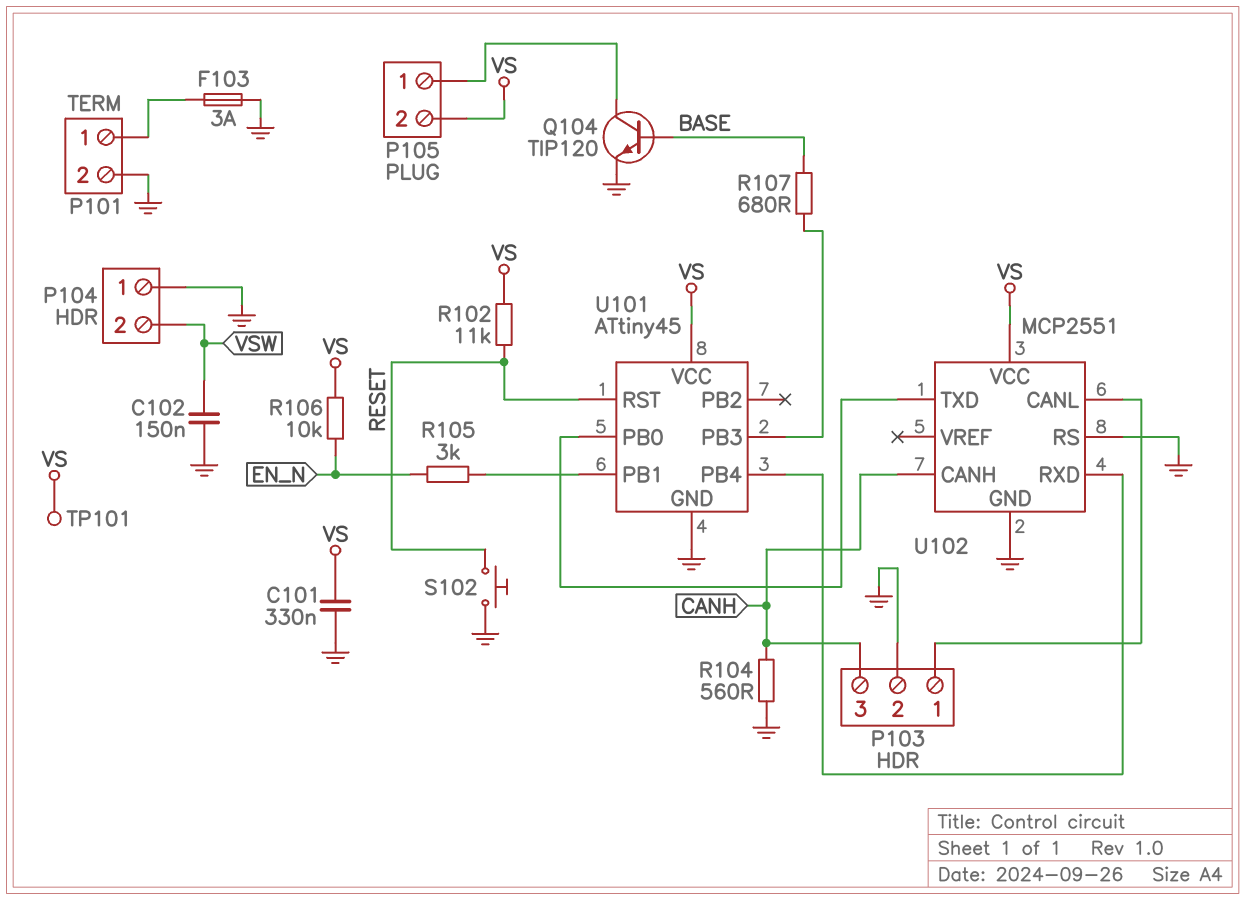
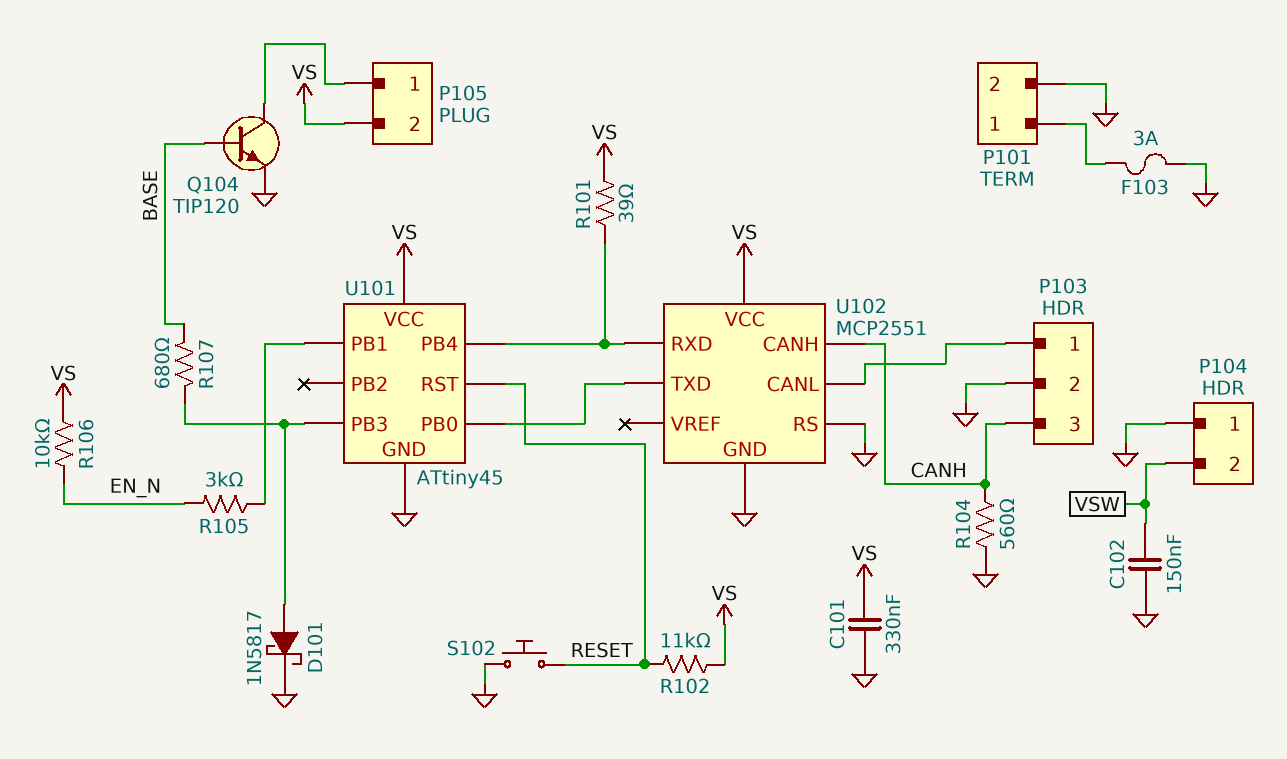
D101: none -> schottky 1N5817 (A U101/PB3, K GND)
R101: none -> 39 (U101/PB4, VS)
TP101: test point (VS) -> none

